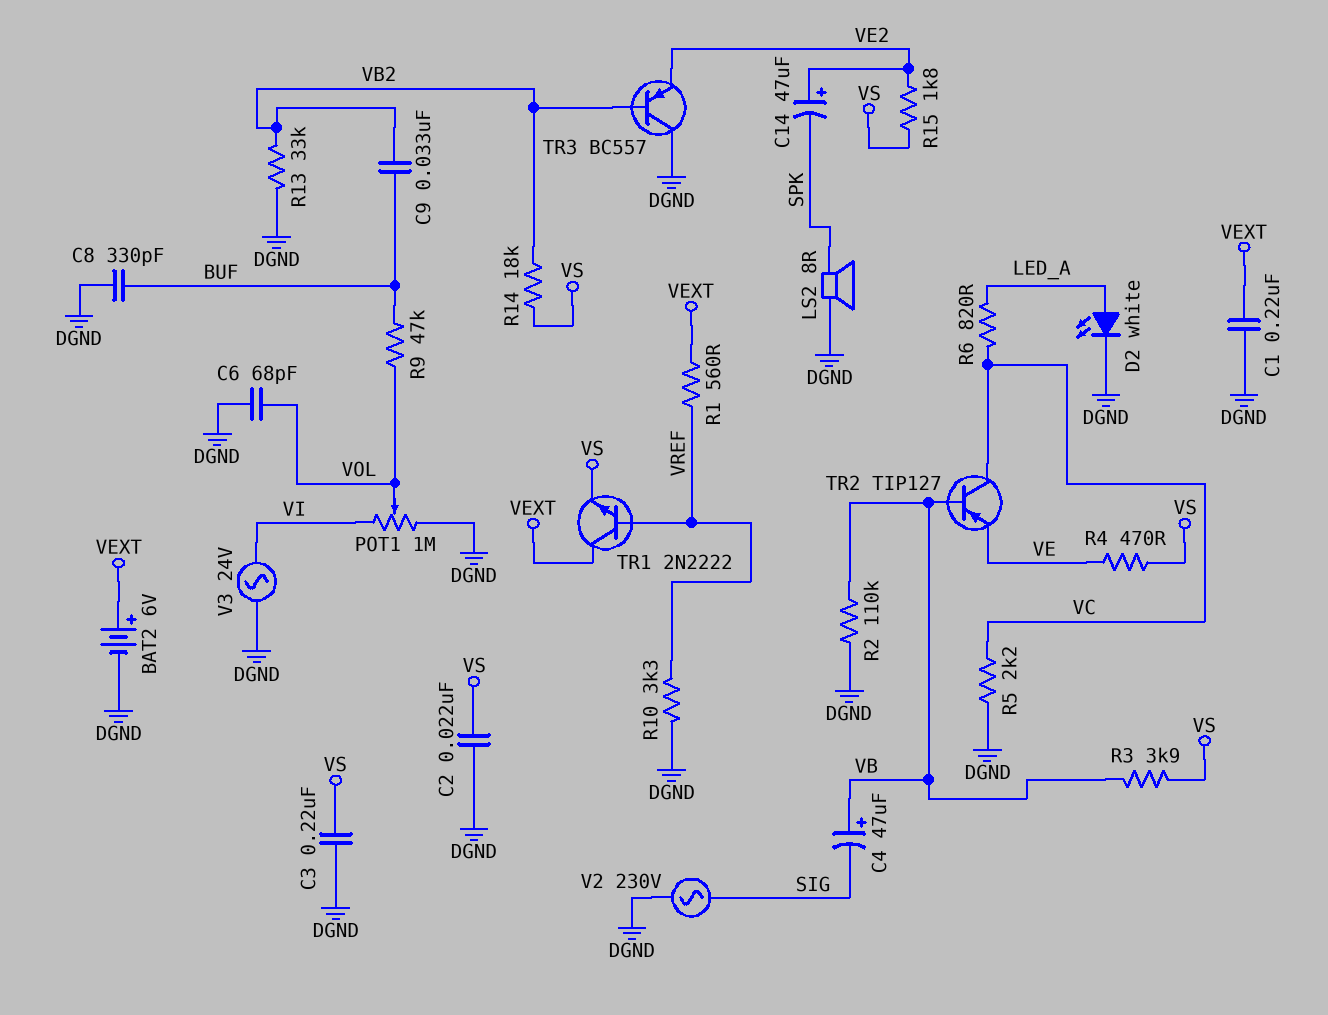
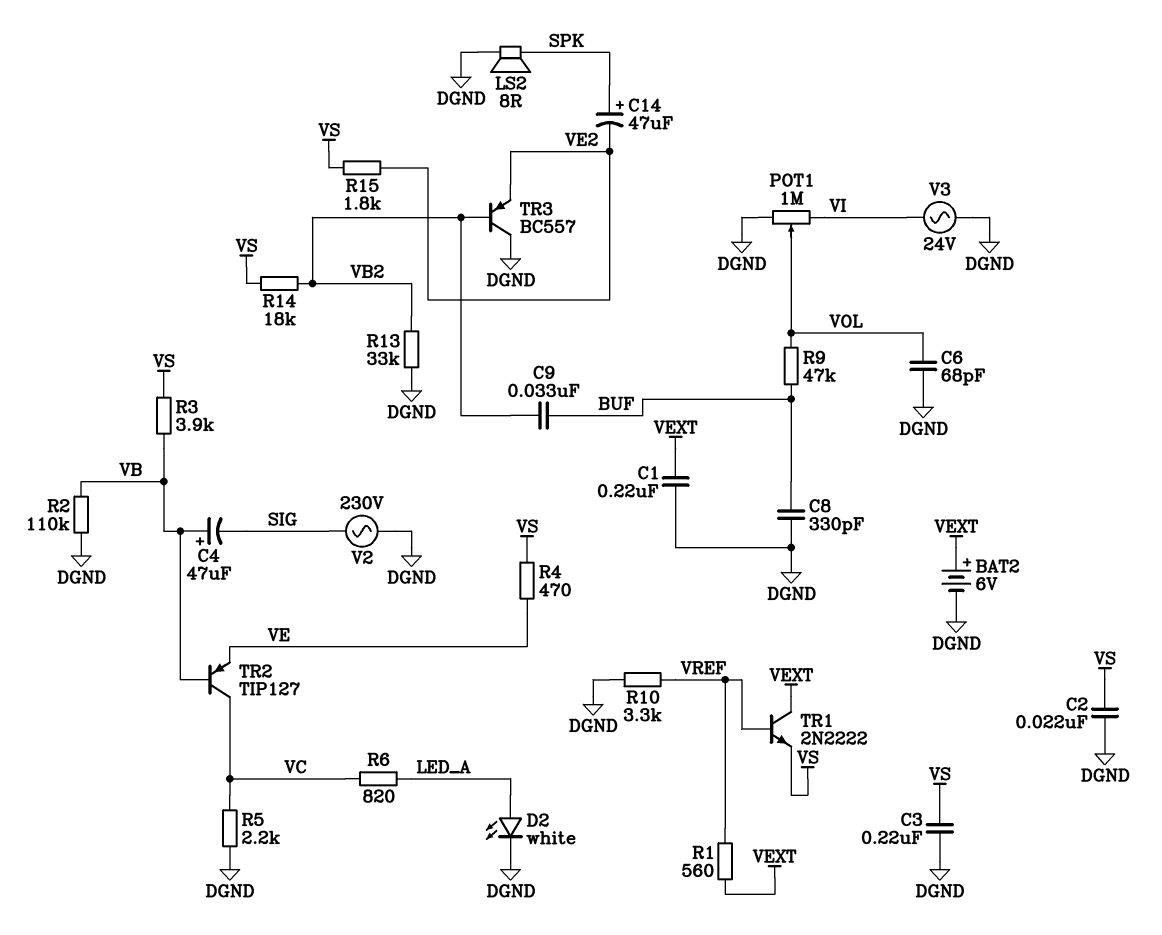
C14: 47uF (plus VE2, minus SPK) -> 47uF (plus SPK, minus VE2)

